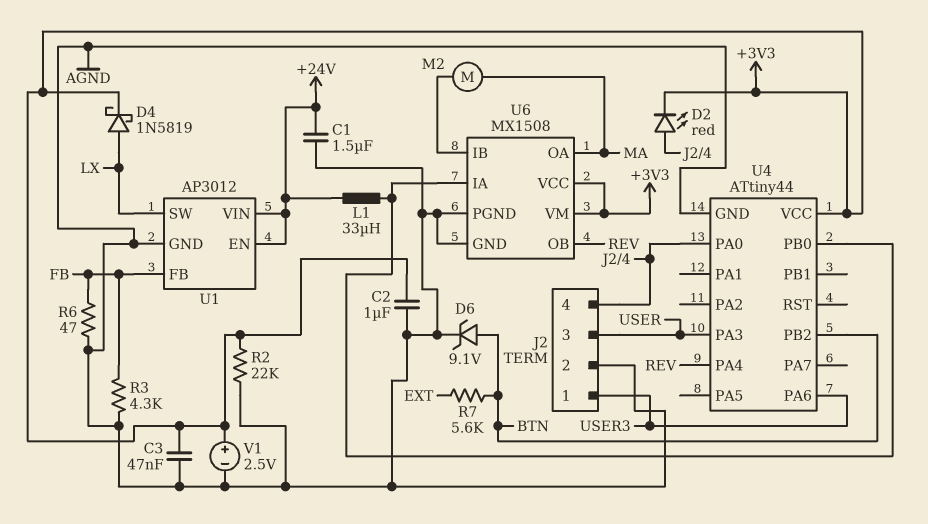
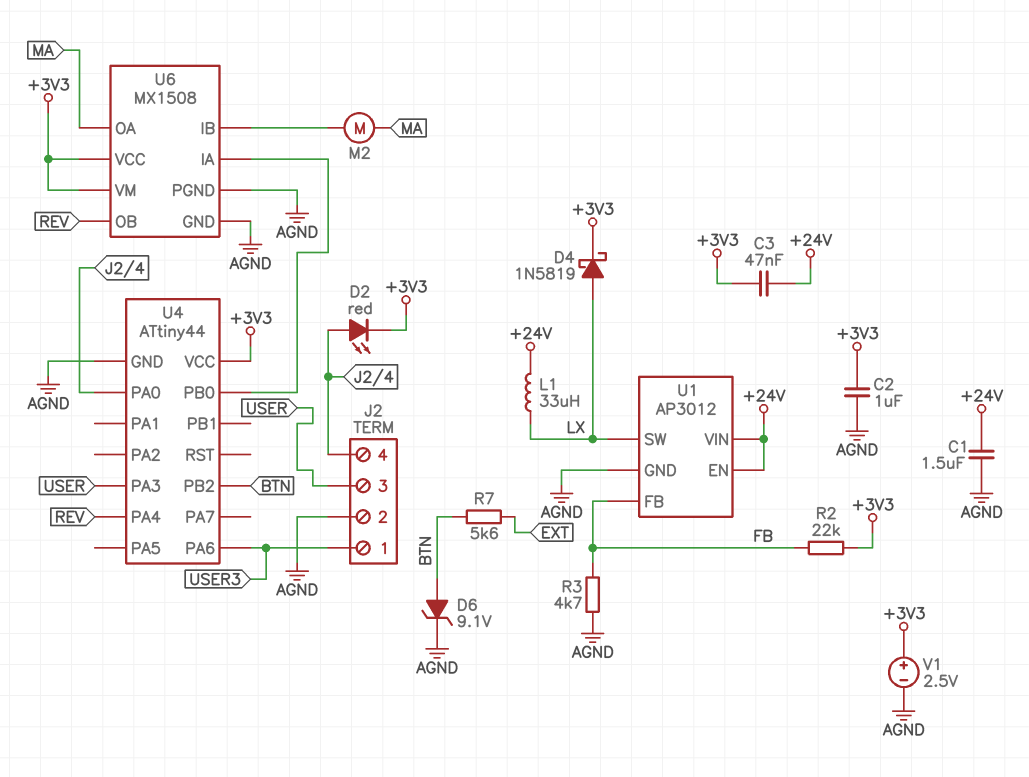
C3: 47nF (+3V3, AGND) -> 47nF (+3V3, +24V)
L1: 33uH (+24V, U4/PB0) -> 33uH (+24V, LX)
R2: 22k (+3V3, AGND) -> 22k (+3V3, FB)
R3: 4.3k (AGND, FB) -> 4.7k (AGND, FB)
R6: 47 (AGND, FB) -> none

